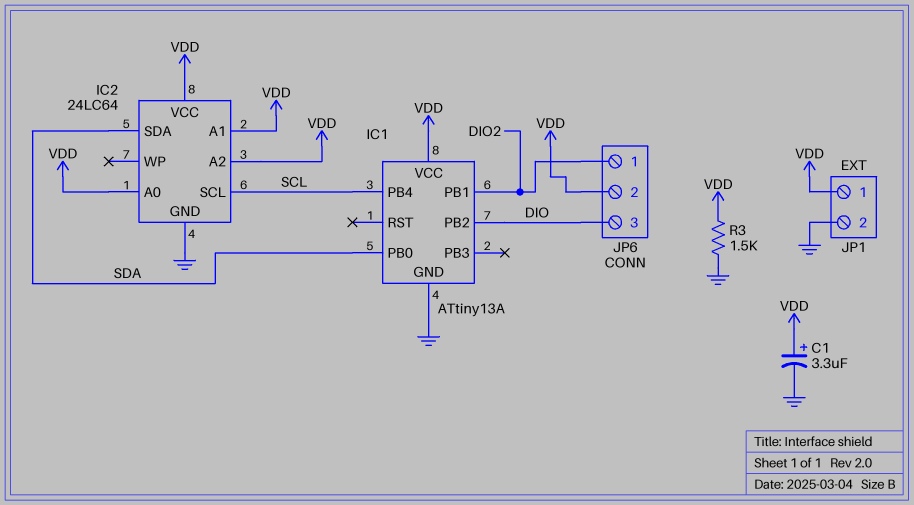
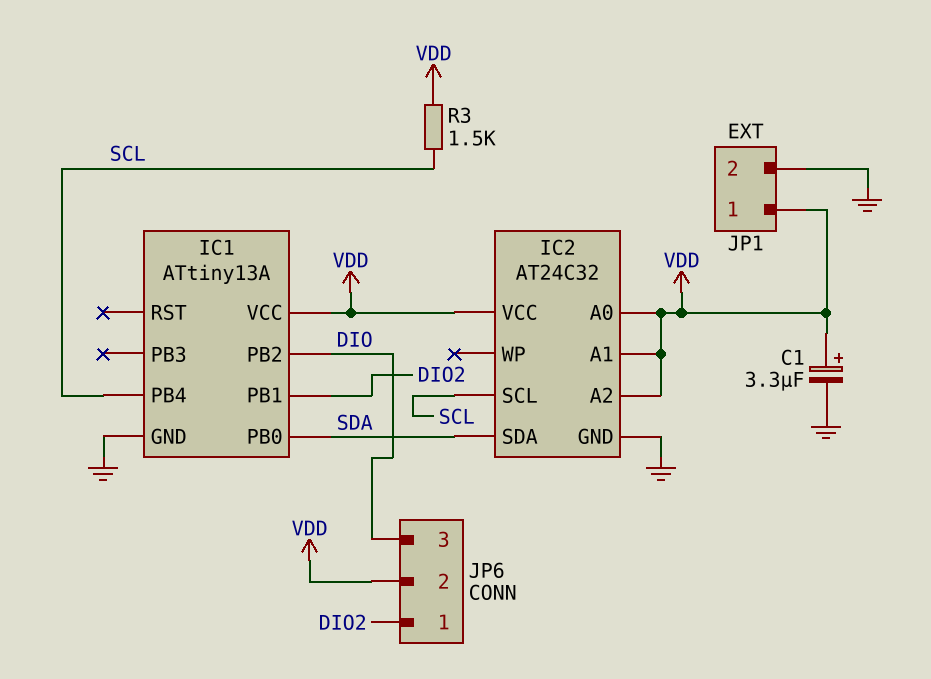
IC2: 24LC64 -> AT24C32
R3: 1.5k (GND, VDD) -> 1.5k (SCL, VDD)

